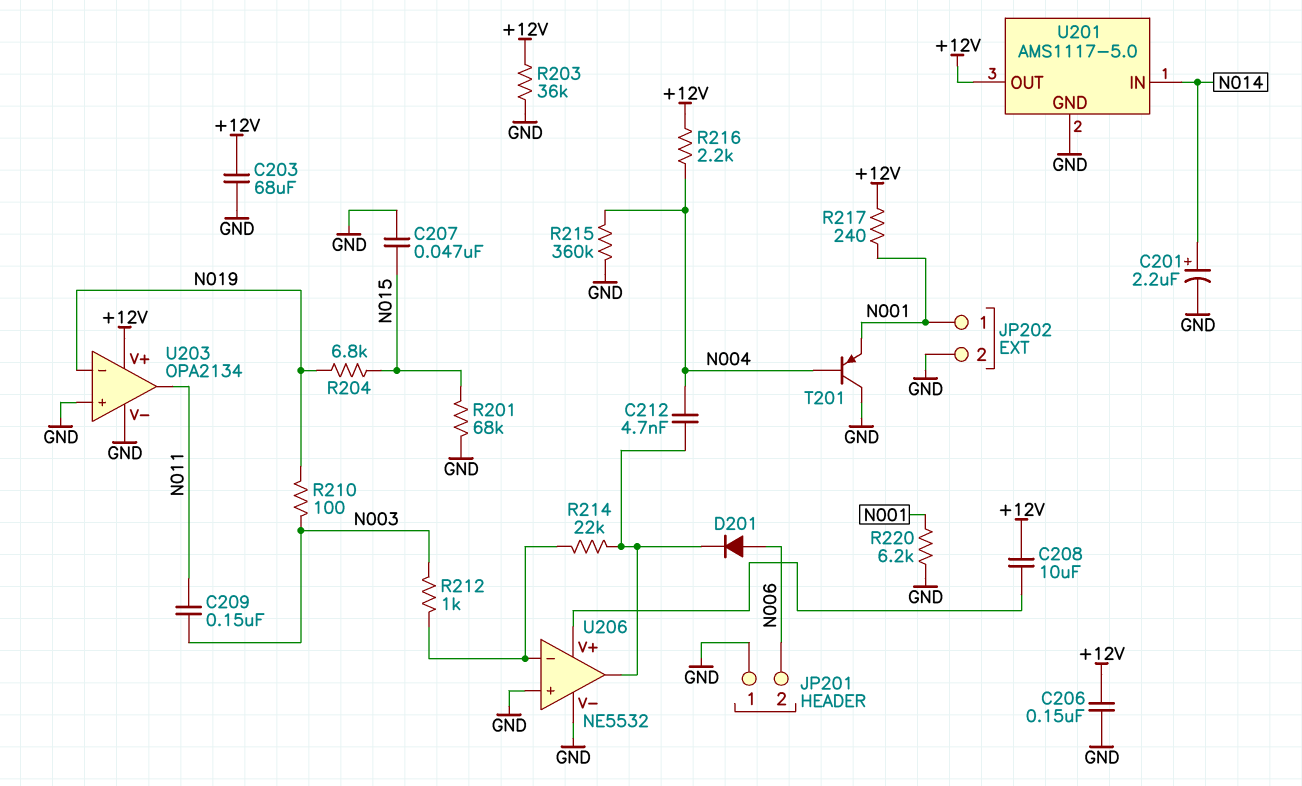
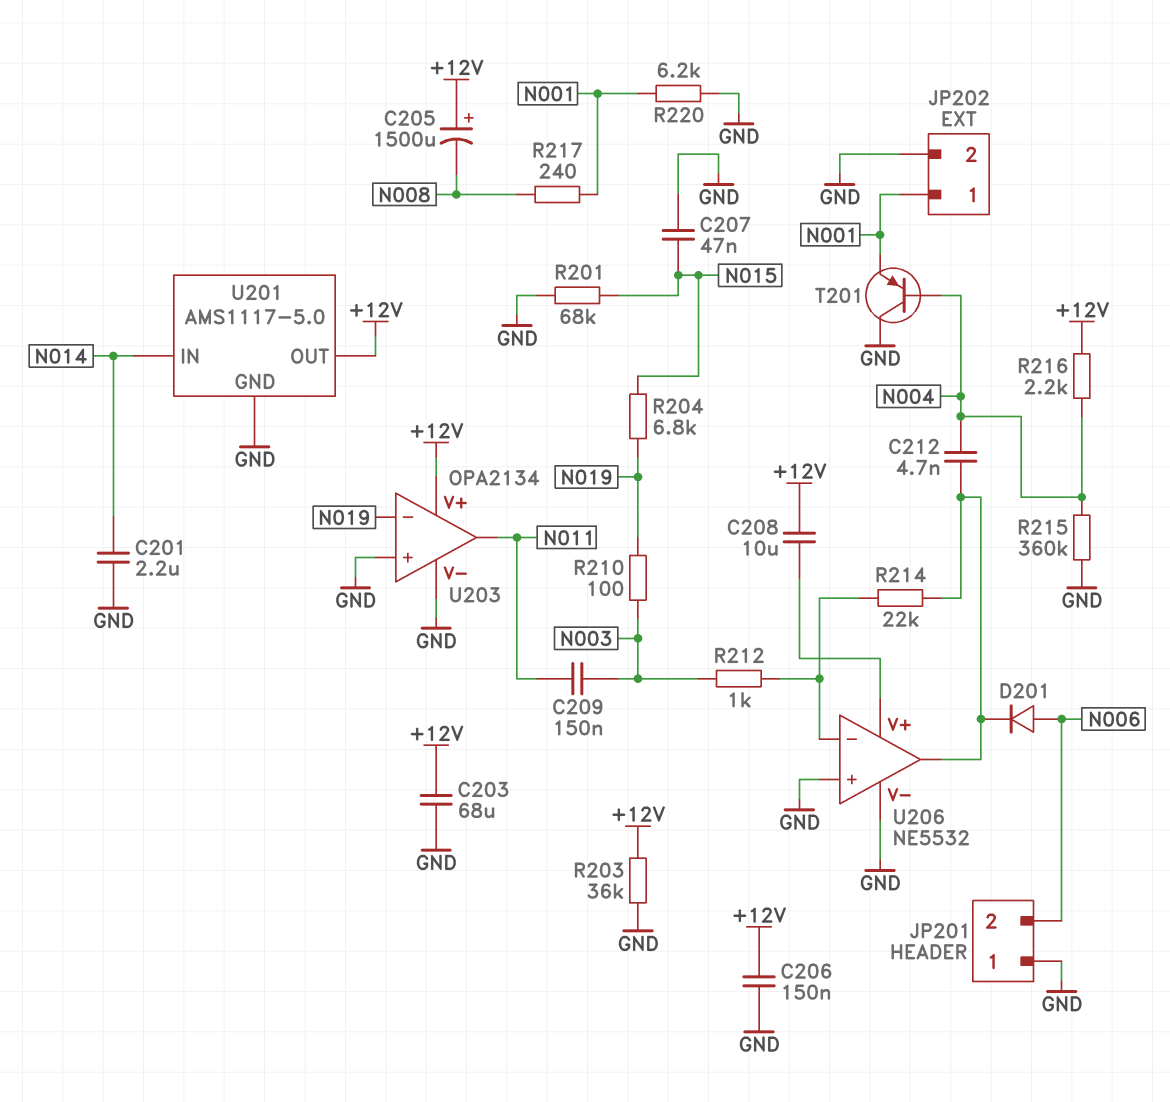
C201: 2.2uF (plus N014, minus GND) -> 2.2uF (GND, N014)
C205: none -> 1500uF (plus +12V, minus N008)
R217: 240 (+12V, N001) -> 240 (N001, N008)

